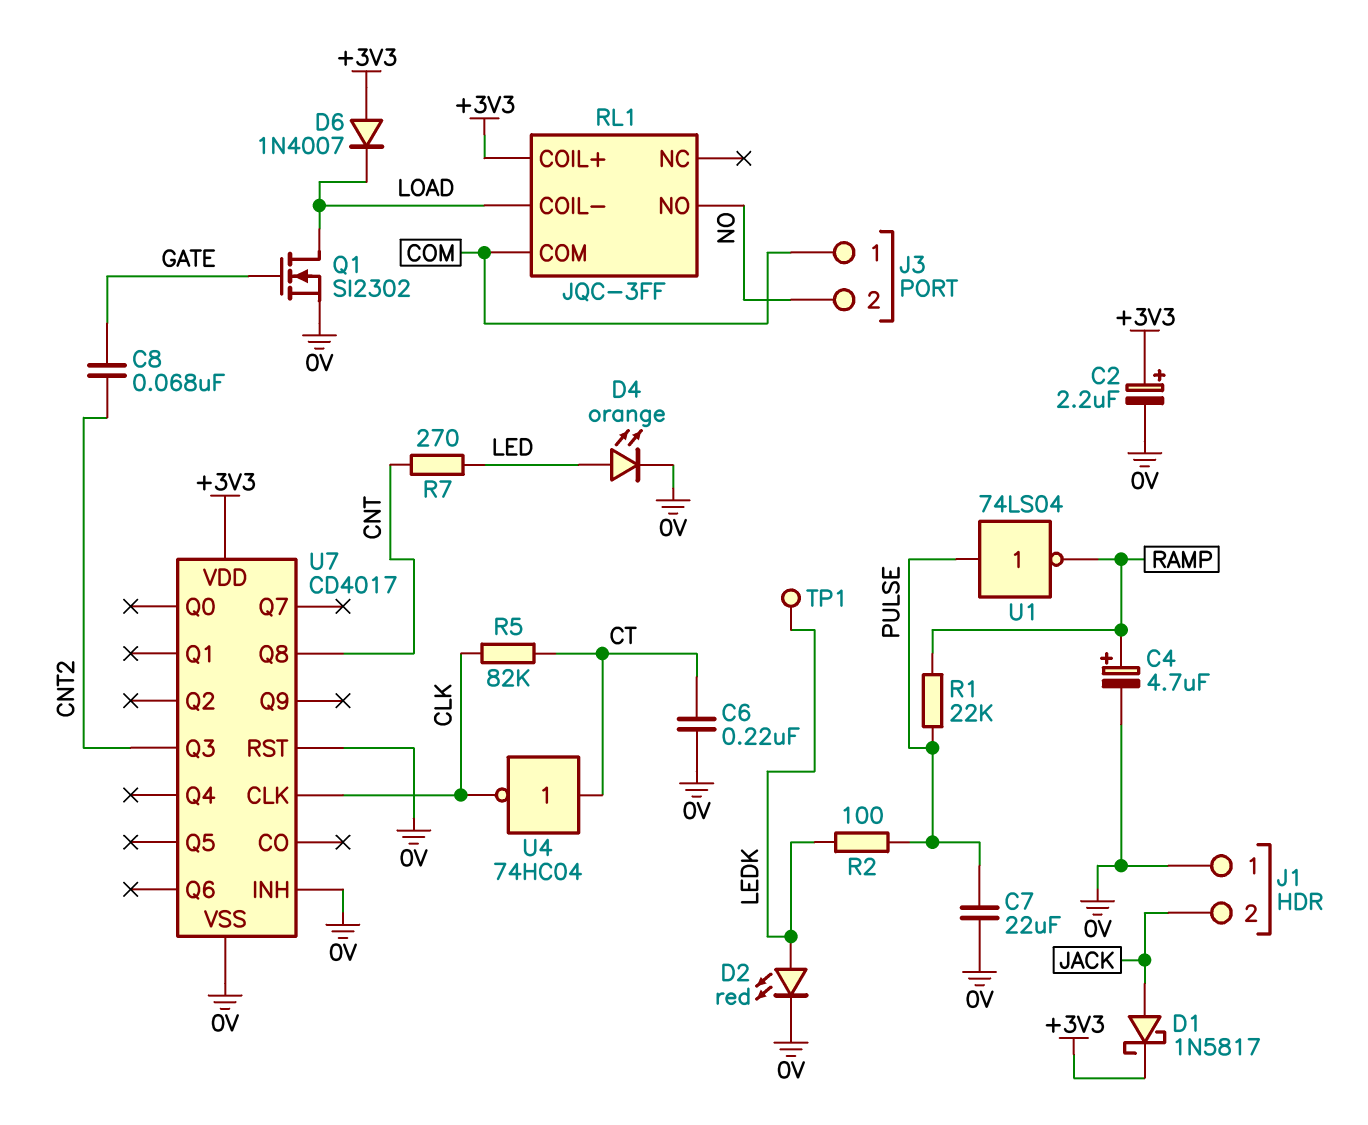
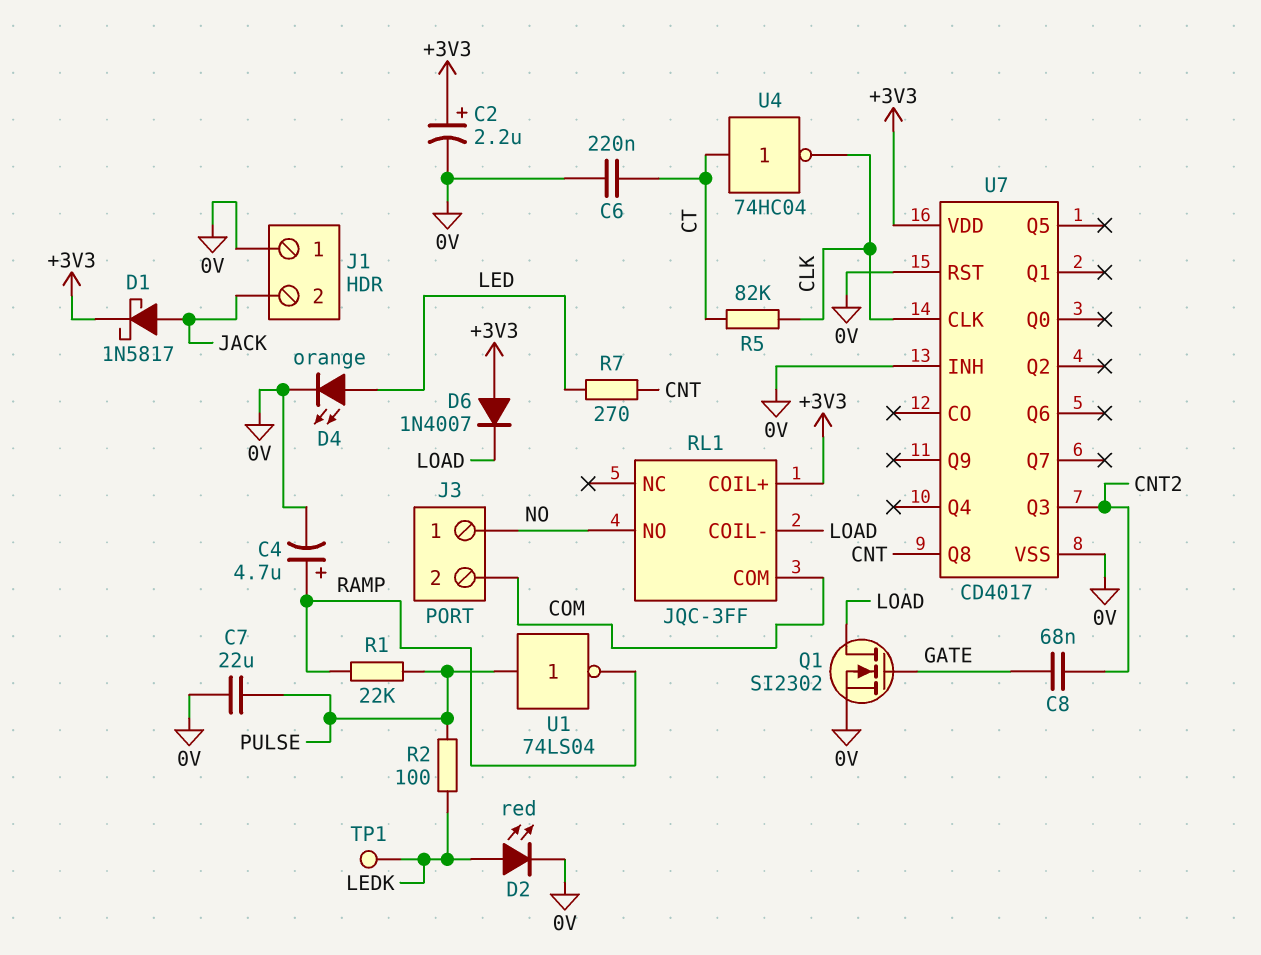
J3 pin 1: COM -> NO
J3 pin 2: NO -> COM

